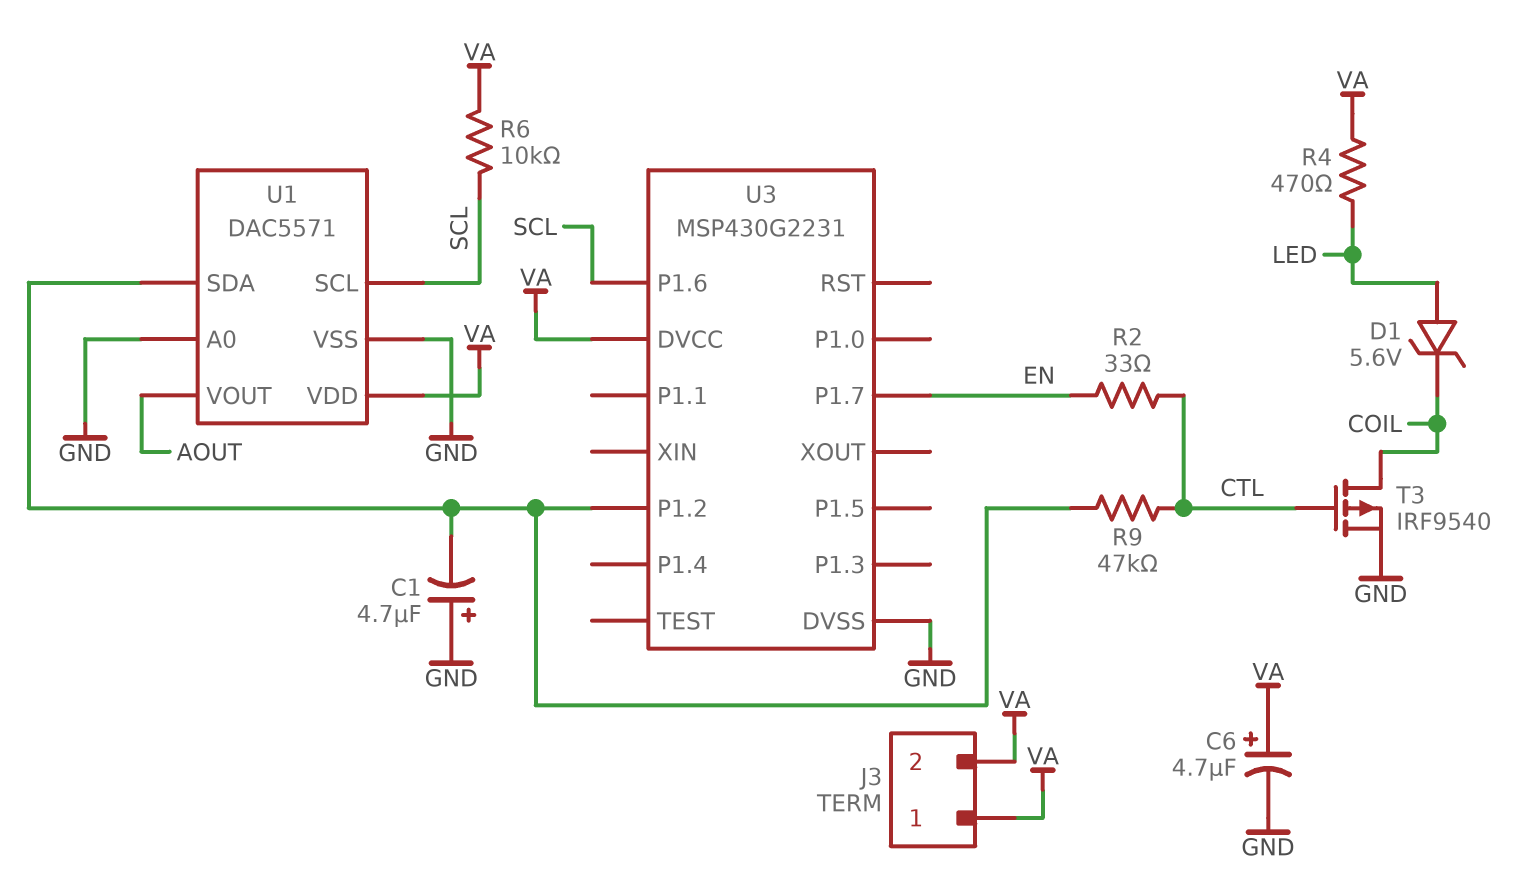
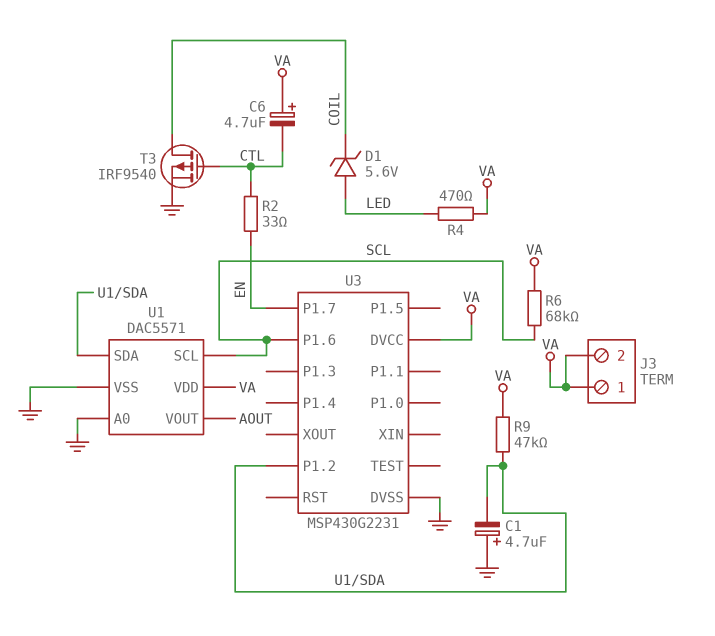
C6: 4.7uF (plus VA, minus GND) -> 4.7uF (plus VA, minus CTL)
R6: 10k (SCL, VA) -> 68k (SCL, VA)
R9: 47k (CTL, U1/SDA) -> 47k (U1/SDA, VA)

